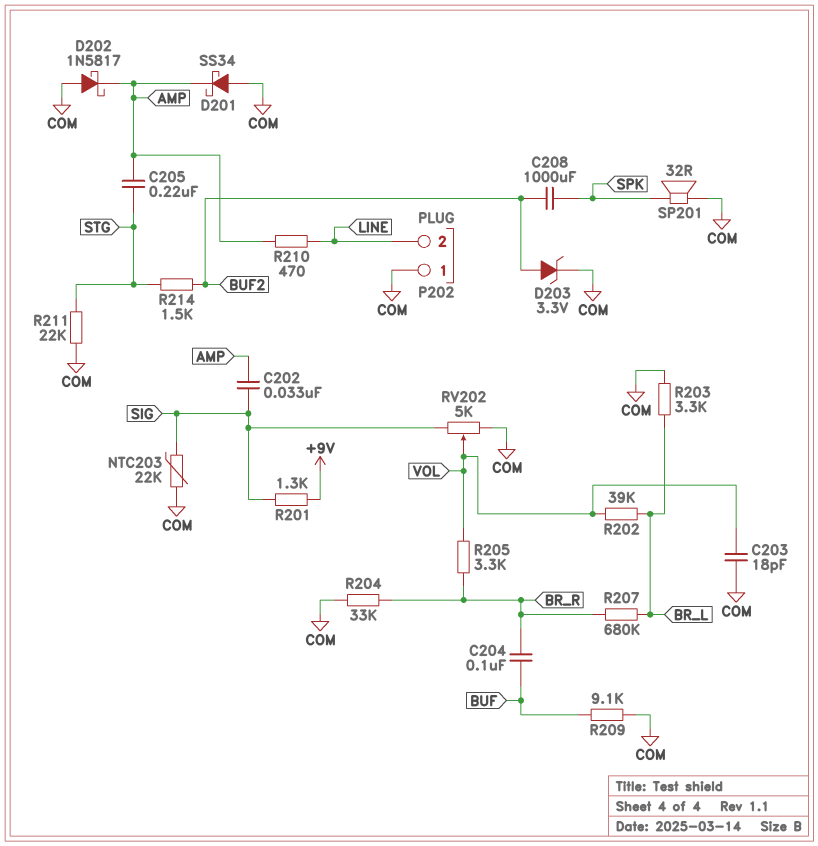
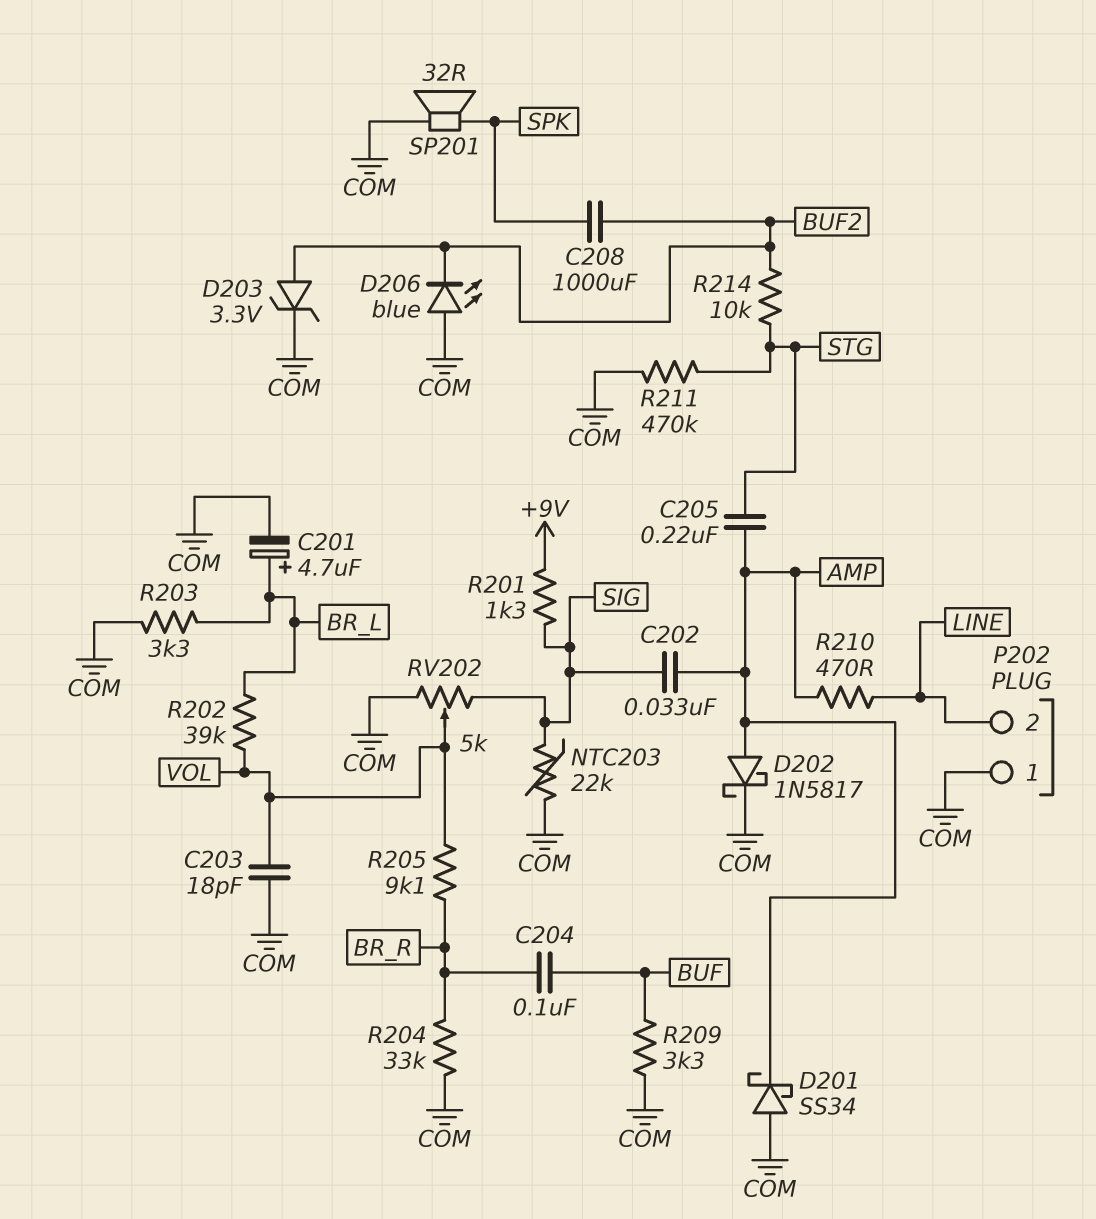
C201: none -> 4.7uF (plus BR_L, minus COM)
D202: schottky 1N5817 (A COM, K AMP) -> schottky 1N5817 (A AMP, K COM)
D206: none -> LED blue (A COM, K BUF2)
R205: 3.3k (BR_R, VOL) -> 9.1k (BR_R, VOL)
R207: 680k (BR_L, BR_R) -> none
R209: 9.1k (BUF, COM) -> 3.3k (BUF, COM)
R211: 22k (COM, STG) -> 470k (COM, STG)
R214: 1.5k (BUF2, STG) -> 10k (BUF2, STG)

